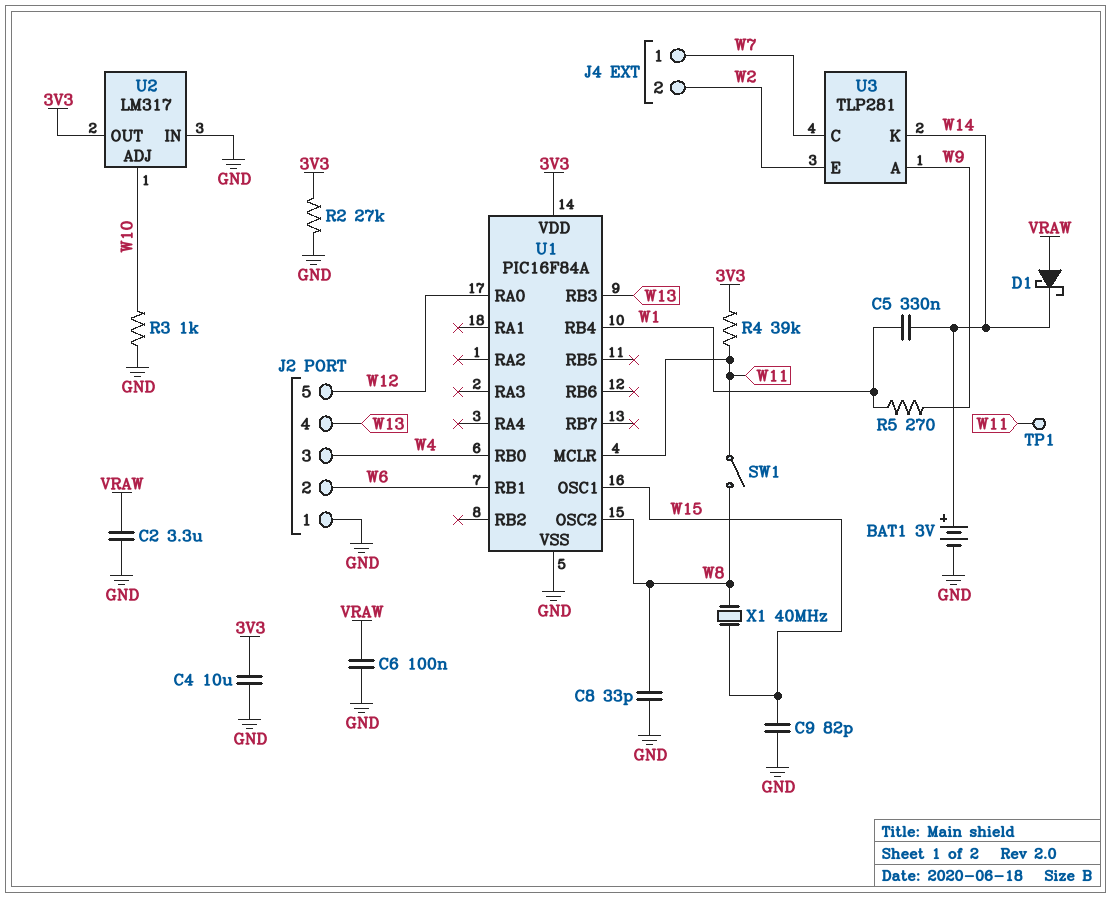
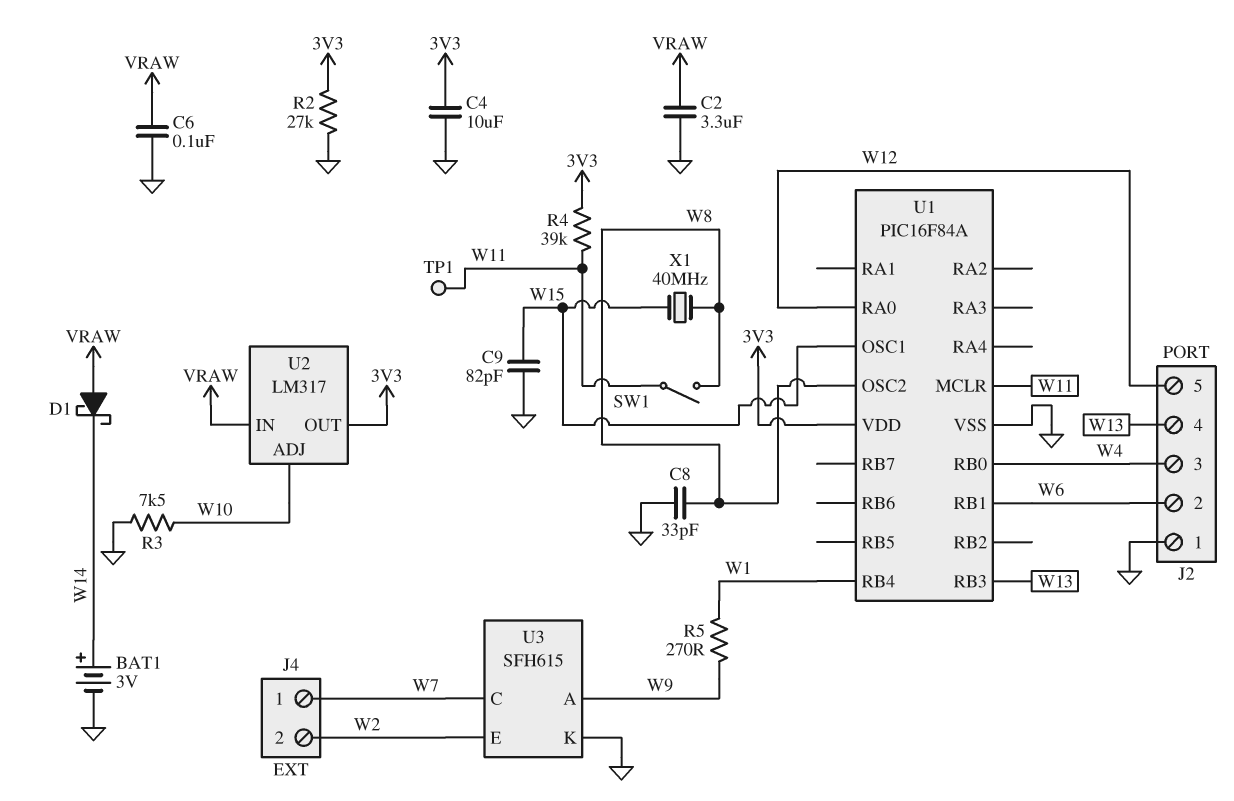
C5: 330nF (W1, W14) -> none
R3: 1k (GND, W10) -> 7.5k (GND, W10)
U2 pin IN: GND -> VRAW
U3: TLP281 -> SFH615
U3 pin K: W14 -> GND

